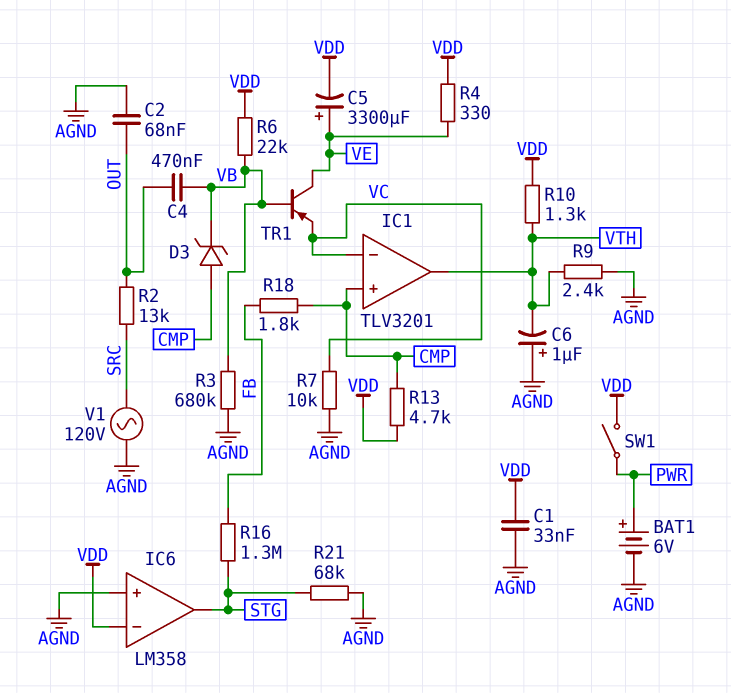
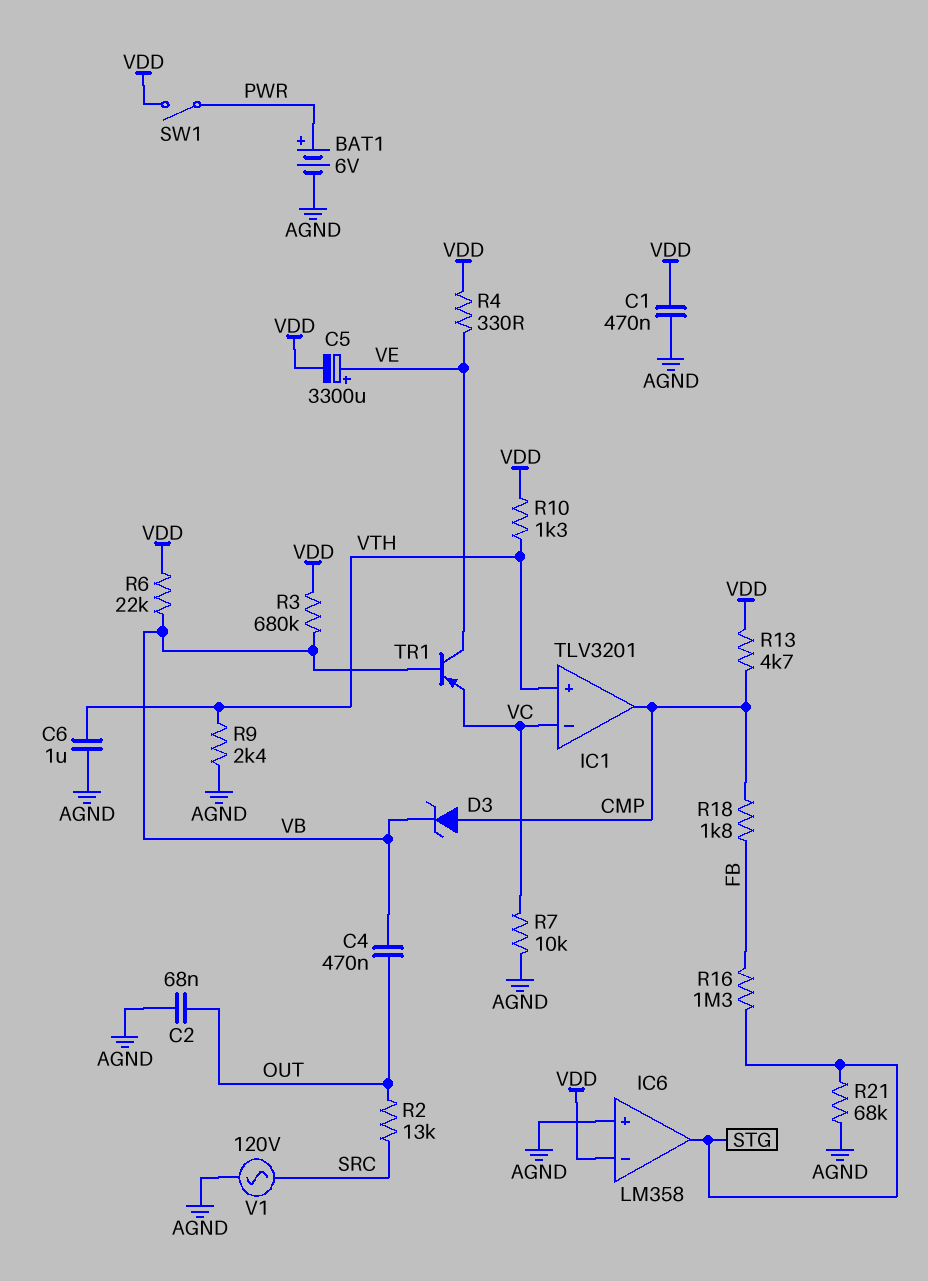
C1: 33nF (AGND, VDD) -> 470nF (AGND, VDD)
C6: 1uF (plus AGND, minus VTH) -> 1uF (AGND, VTH)
IC1 pin in+: CMP -> VTH
IC1 pin out: VTH -> CMP
R3: 680k (AGND, VB) -> 680k (VB, VDD)

